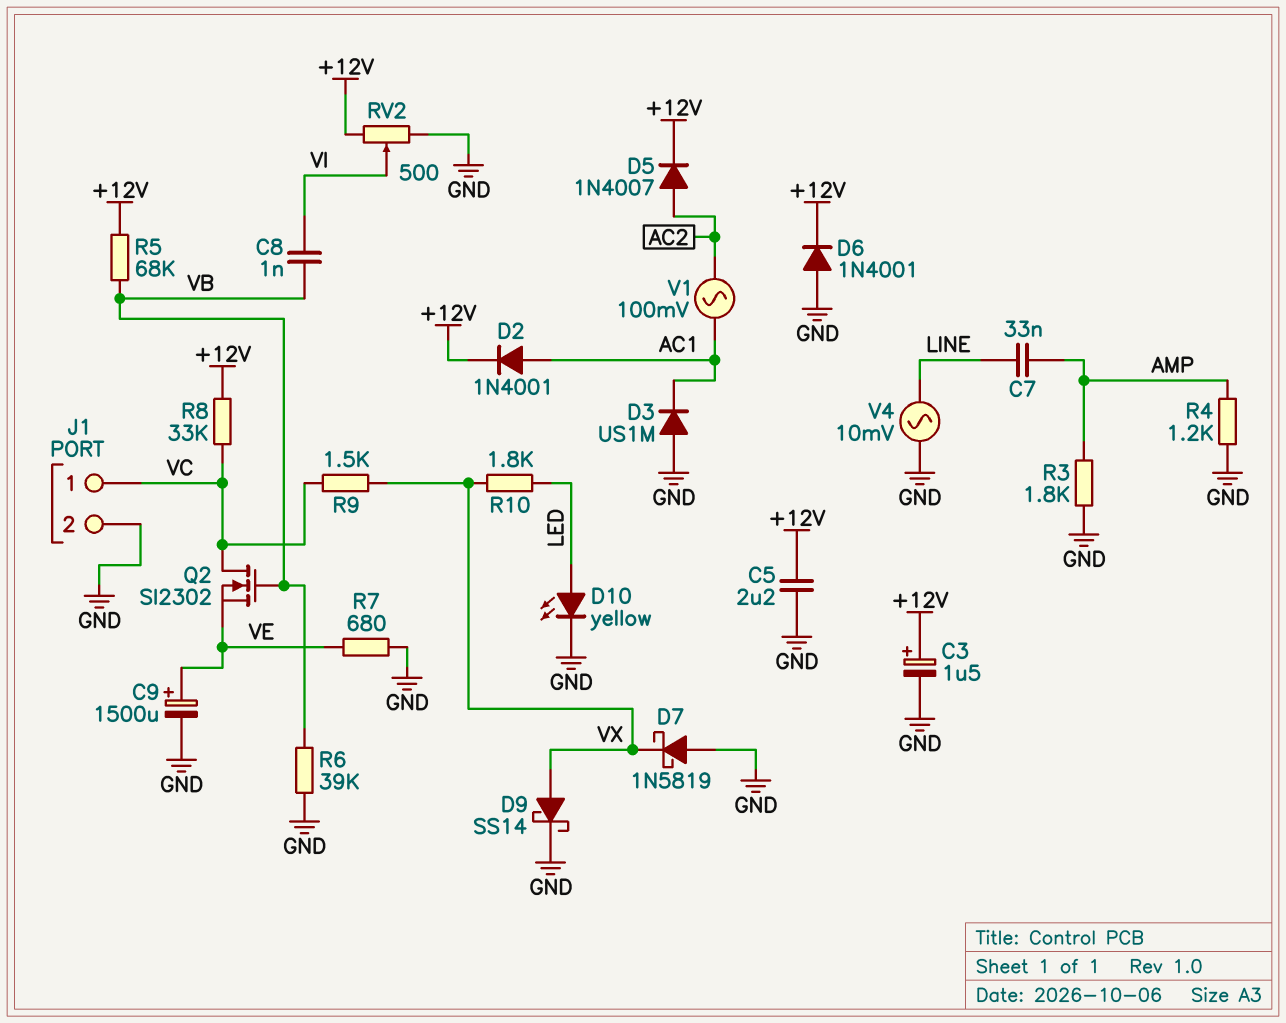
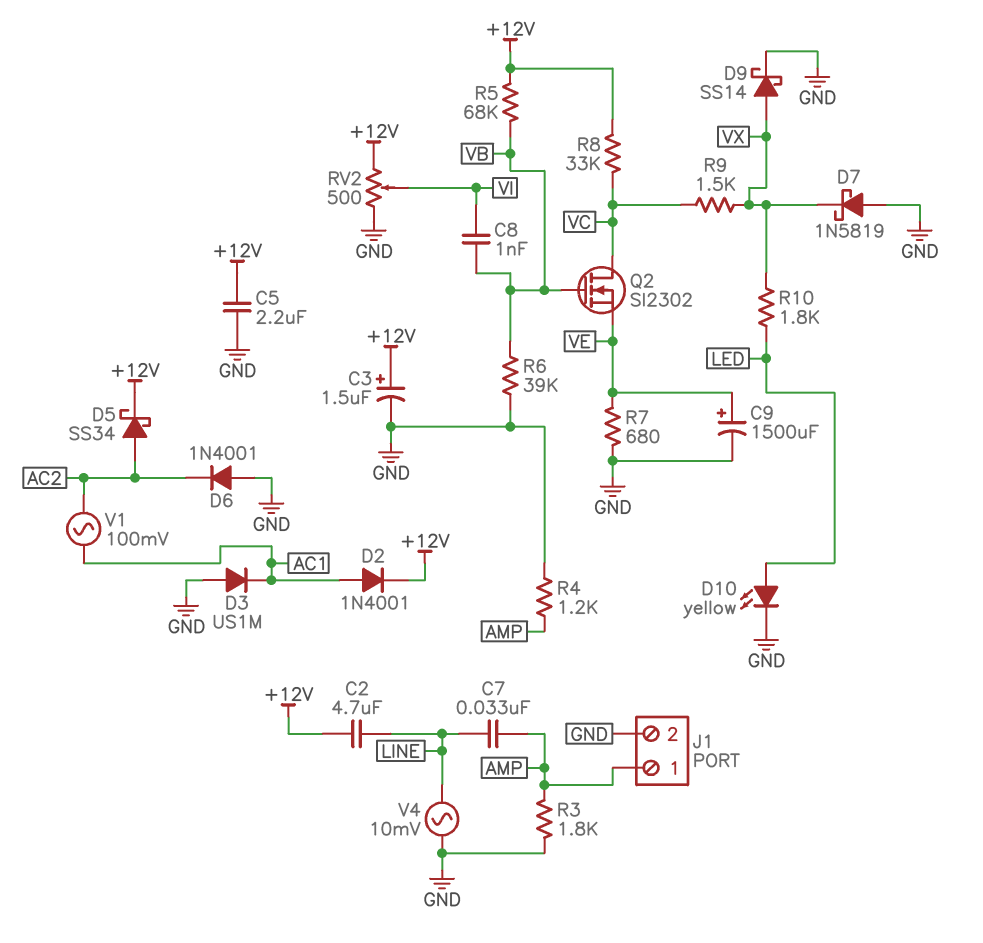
C2: none -> 4.7uF (+12V, LINE)
D5: diode 1N4007 (A AC2, K +12V) -> schottky SS34 (A AC2, K +12V)
D6: diode 1N4001 (A GND, K +12V) -> diode 1N4001 (A GND, K AC2)
J1 pin 1: VC -> AMP

